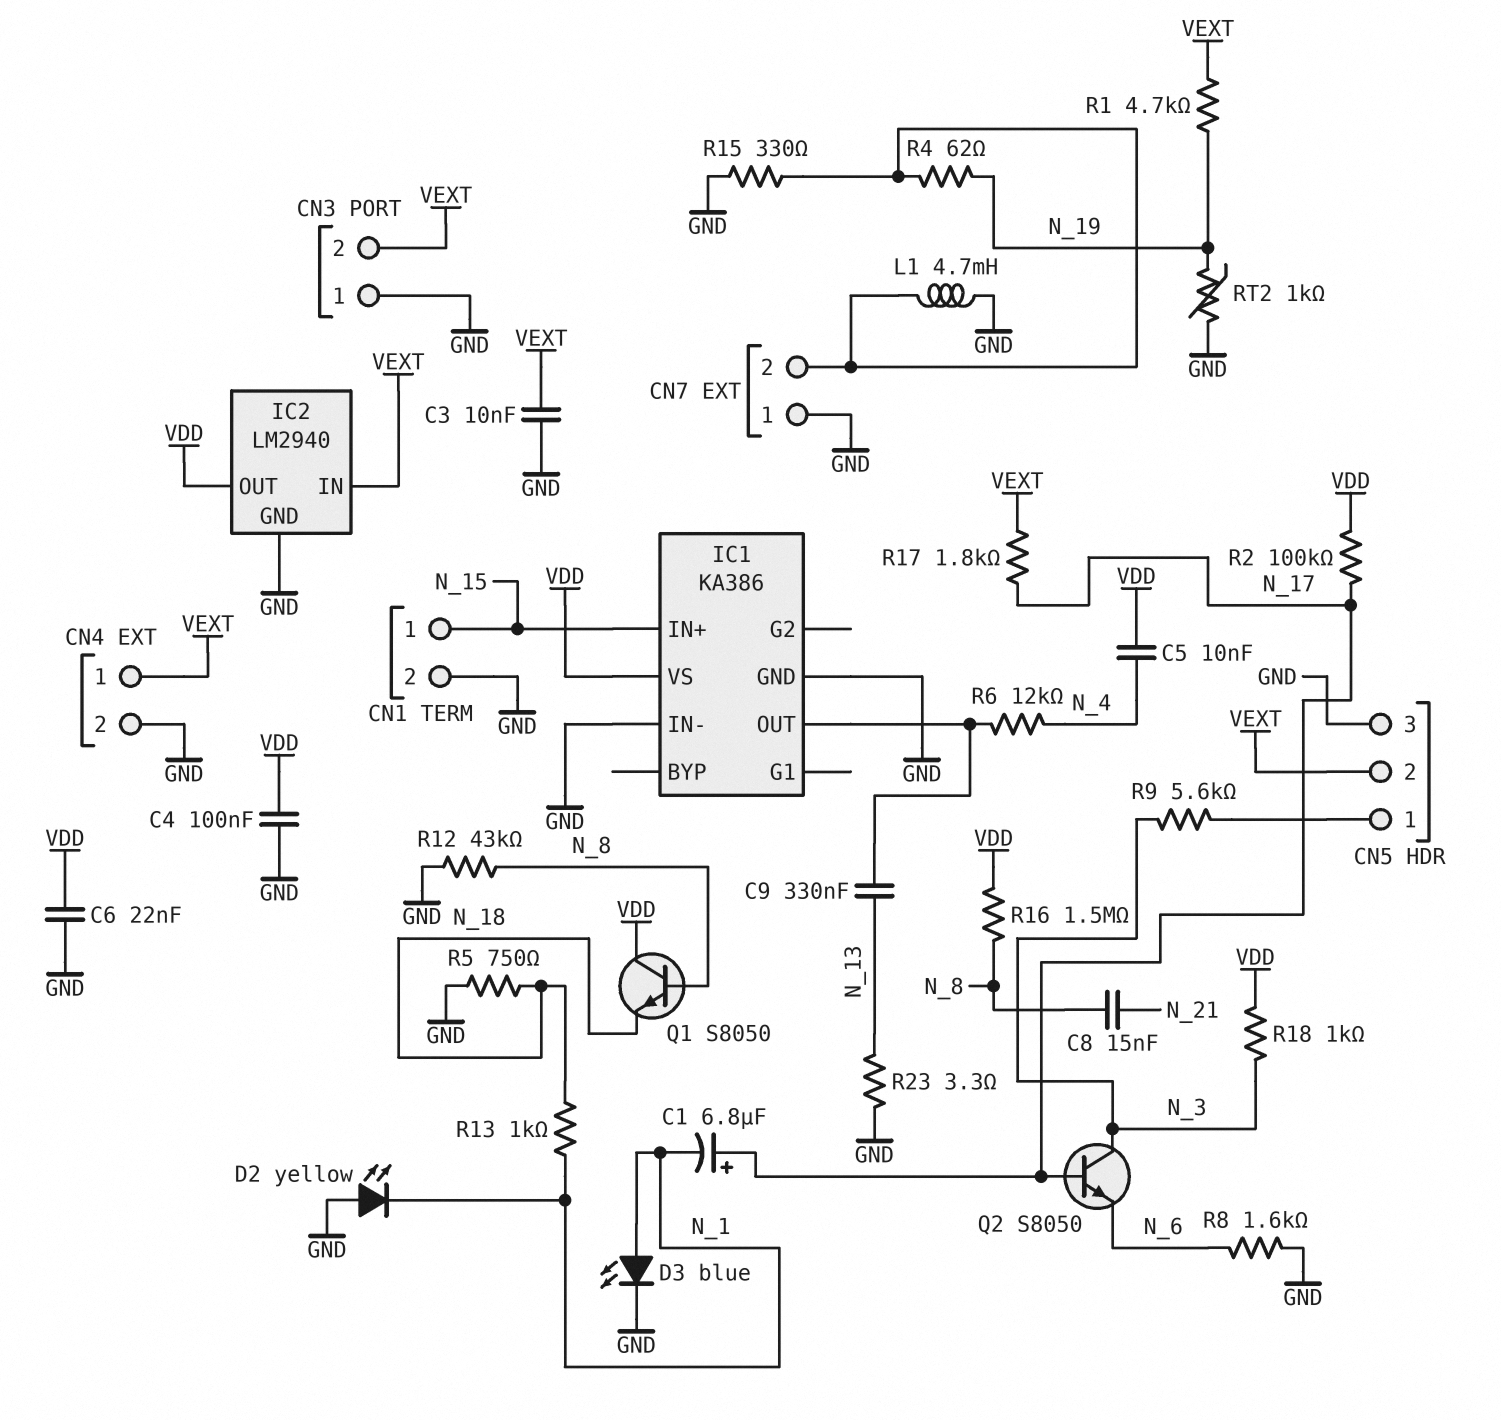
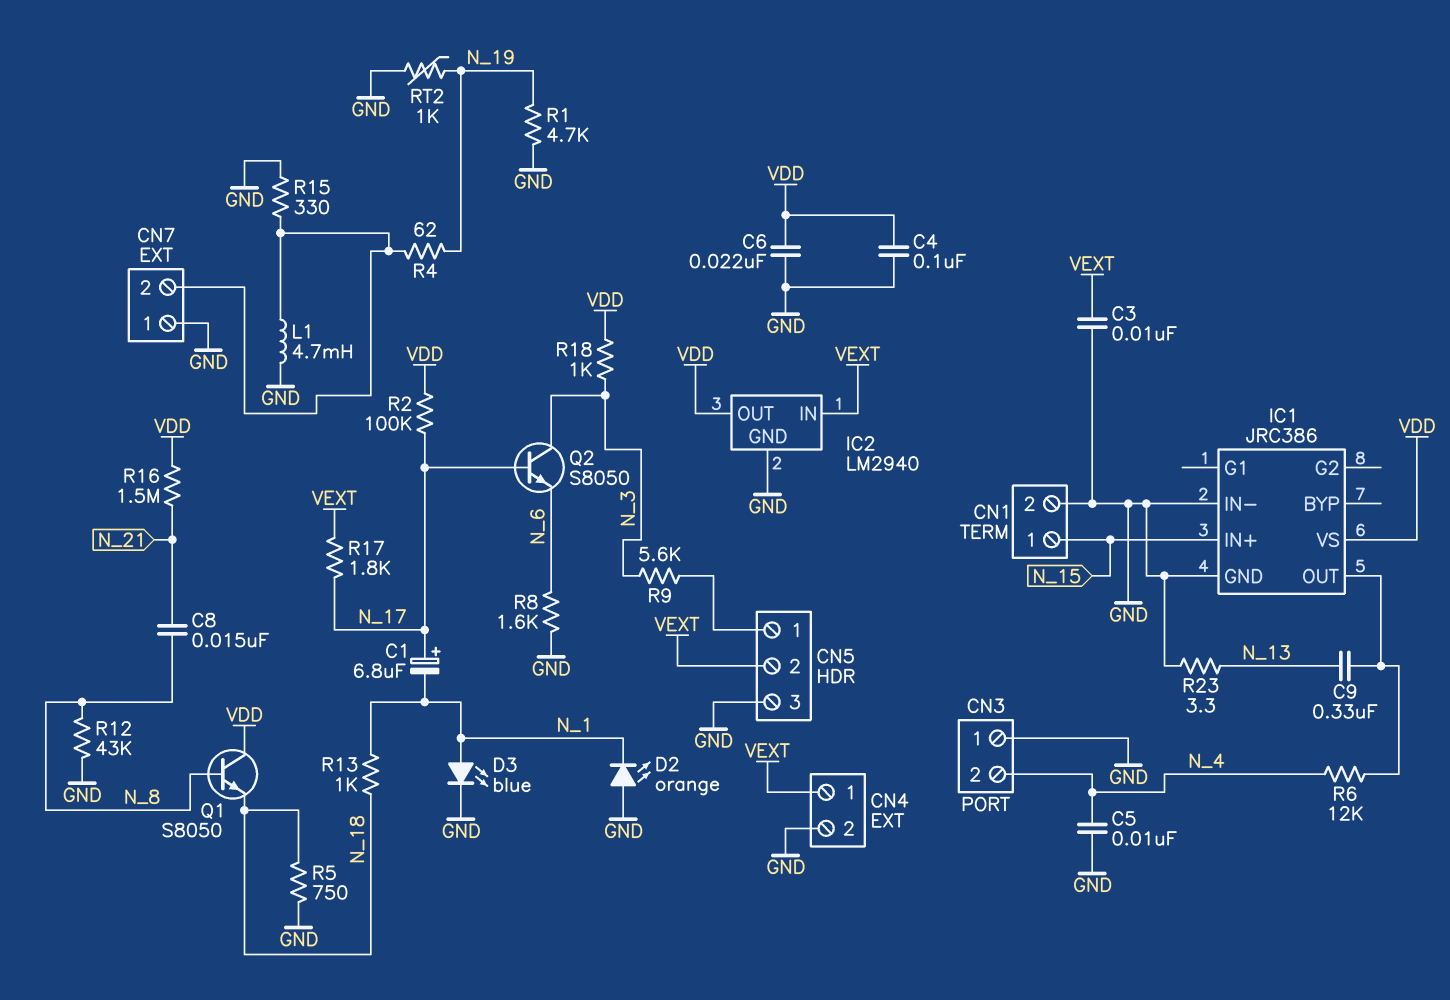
C5: 10nF (N_4, VDD) -> 10nF (GND, N_4)
CN3 pin 2: VEXT -> N_4
D2: LED yellow (A GND, K N_1) -> LED orange (A GND, K N_1)
IC1: KA386 -> JRC386
R1: 4.7k (N_19, VEXT) -> 4.7k (GND, N_19)
R16: 1.5M (N_8, VDD) -> 1.5M (N_21, VDD)

